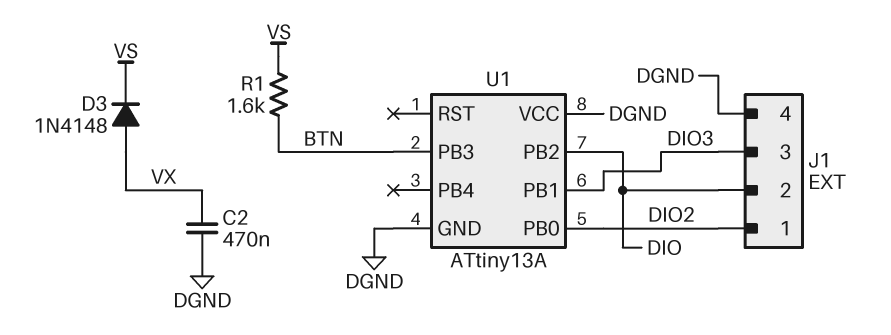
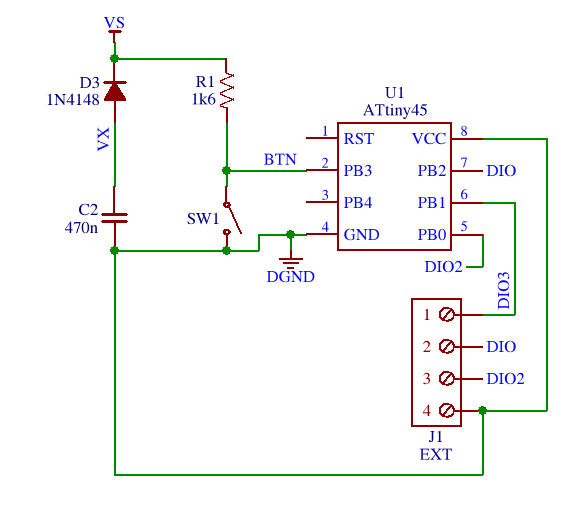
J1 pin 1: DIO2 -> DIO3
J1 pin 3: DIO3 -> DIO2
SW1: none -> switch (BTN, DGND)
U1: ATtiny13A -> ATtiny45

